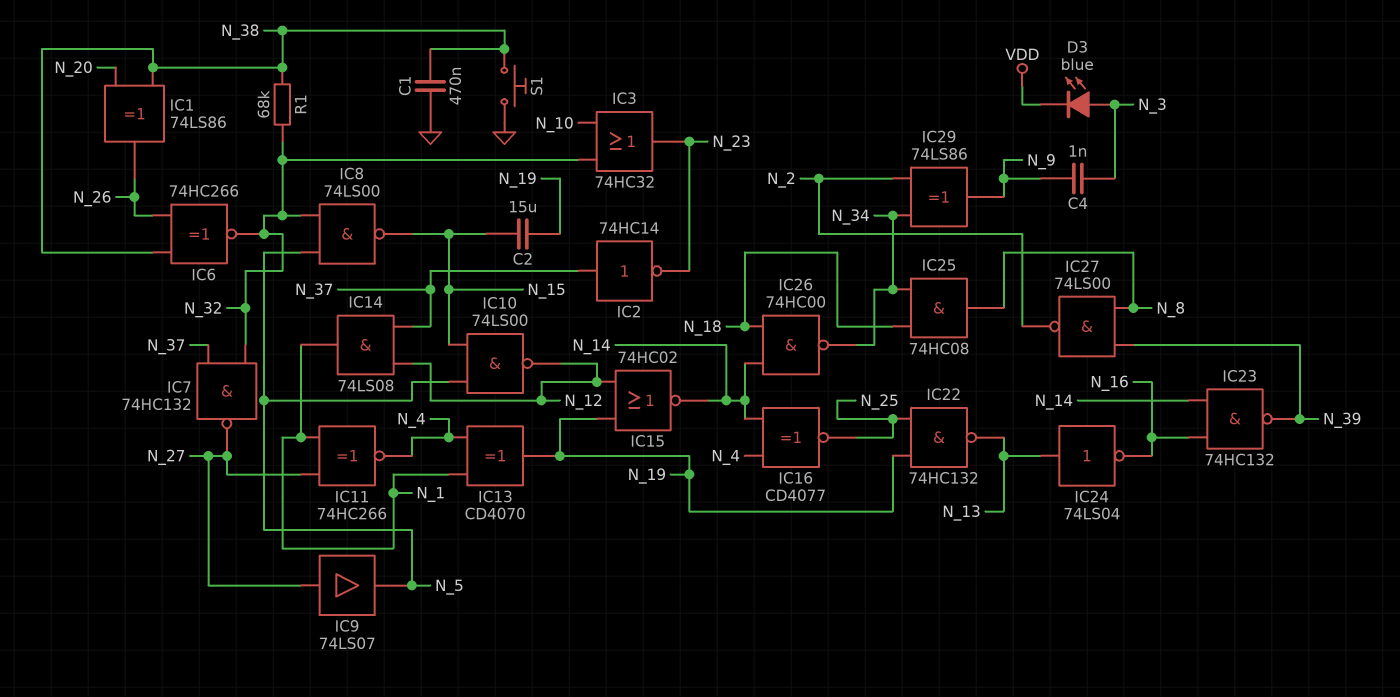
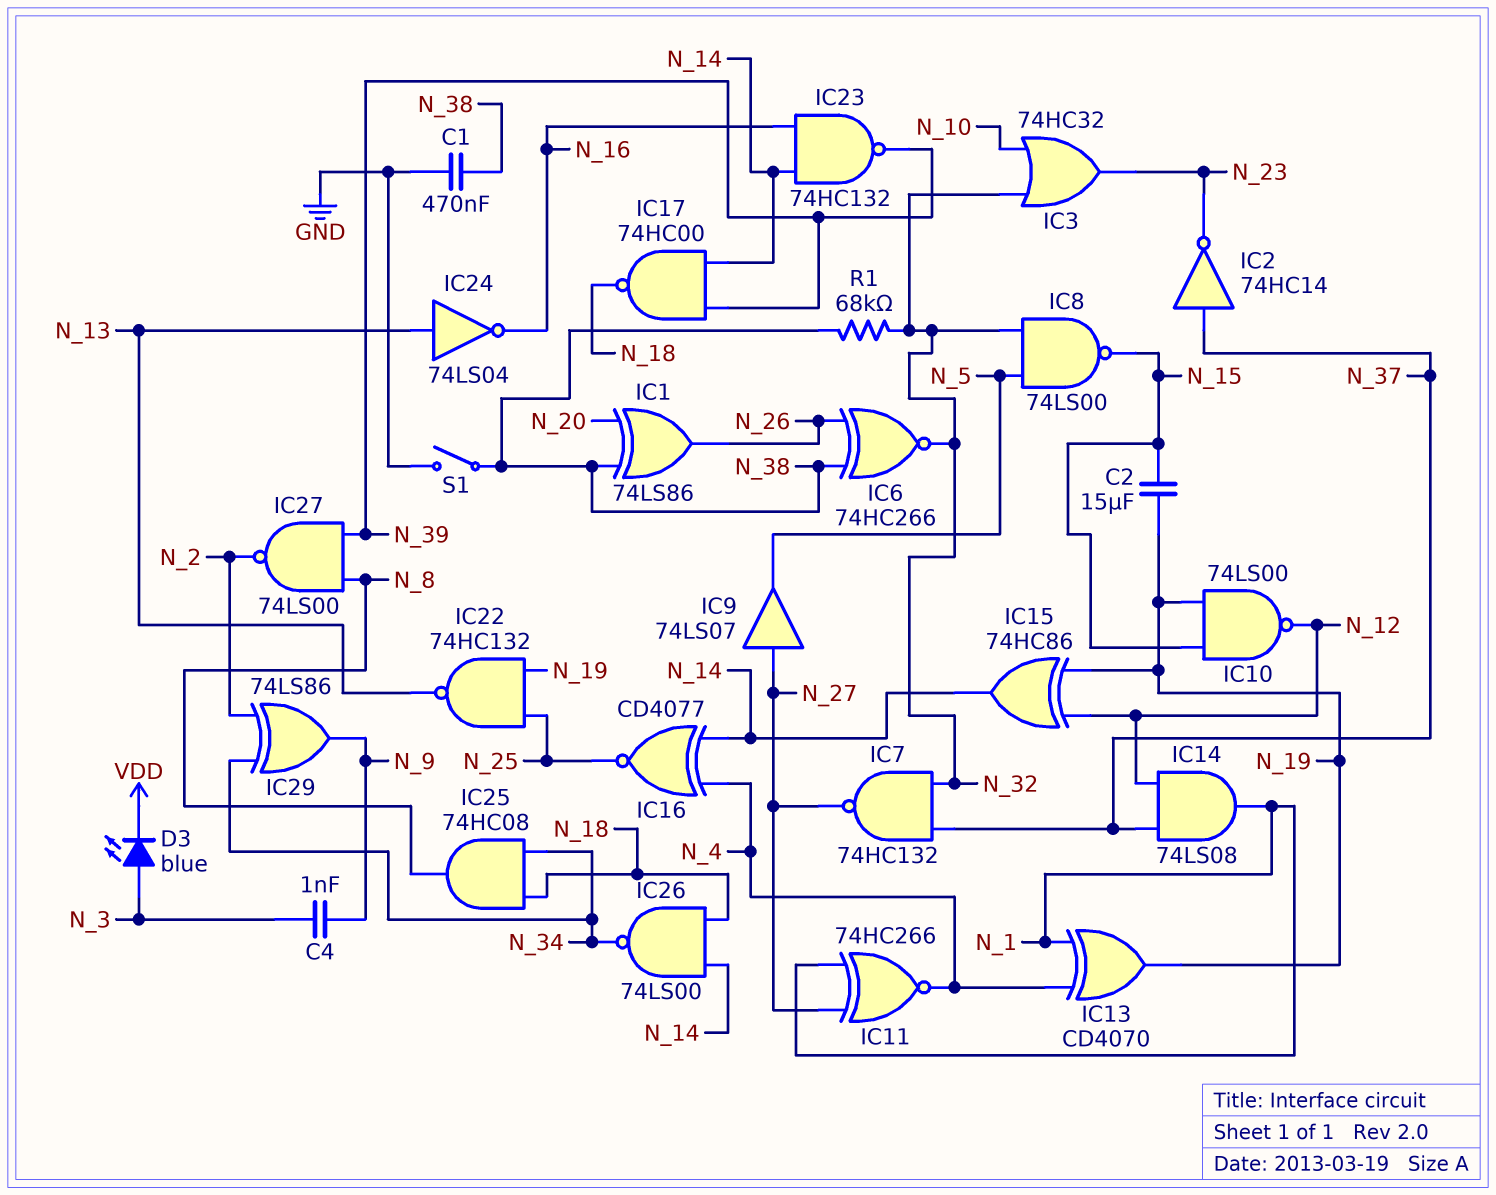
IC10: NAND 74LS00 (in N_5, in N_15, out N_12) -> NAND 74LS00 (in N_15, in N_19, out N_12)
IC15: NOR 74HC02 (in N_12, in N_19, out N_14) -> XOR 74HC86 (in N_12, in N_19, out N_14)
IC17: none -> NAND 74HC00 (in N_14, in N_39, out N_18)
IC26: NAND 74HC00 (in N_14, in N_18, out N_34) -> NAND 74LS00 (in N_14, in N_18, out N_34)
S1: button (GND, N_38) -> switch (GND, N_38)

